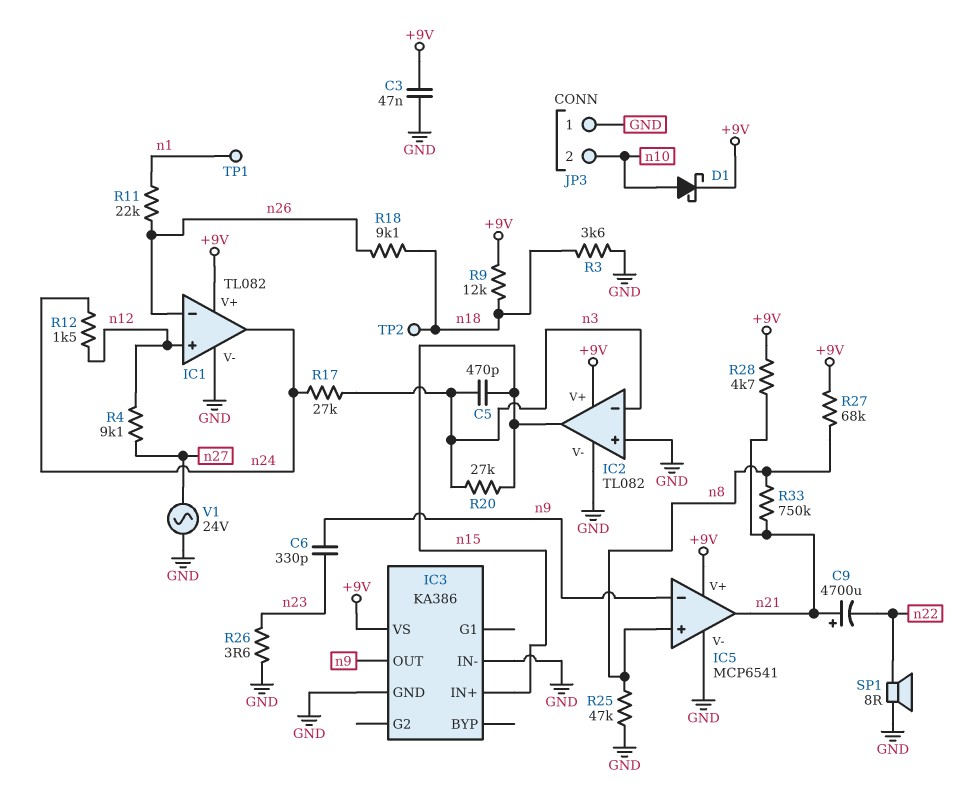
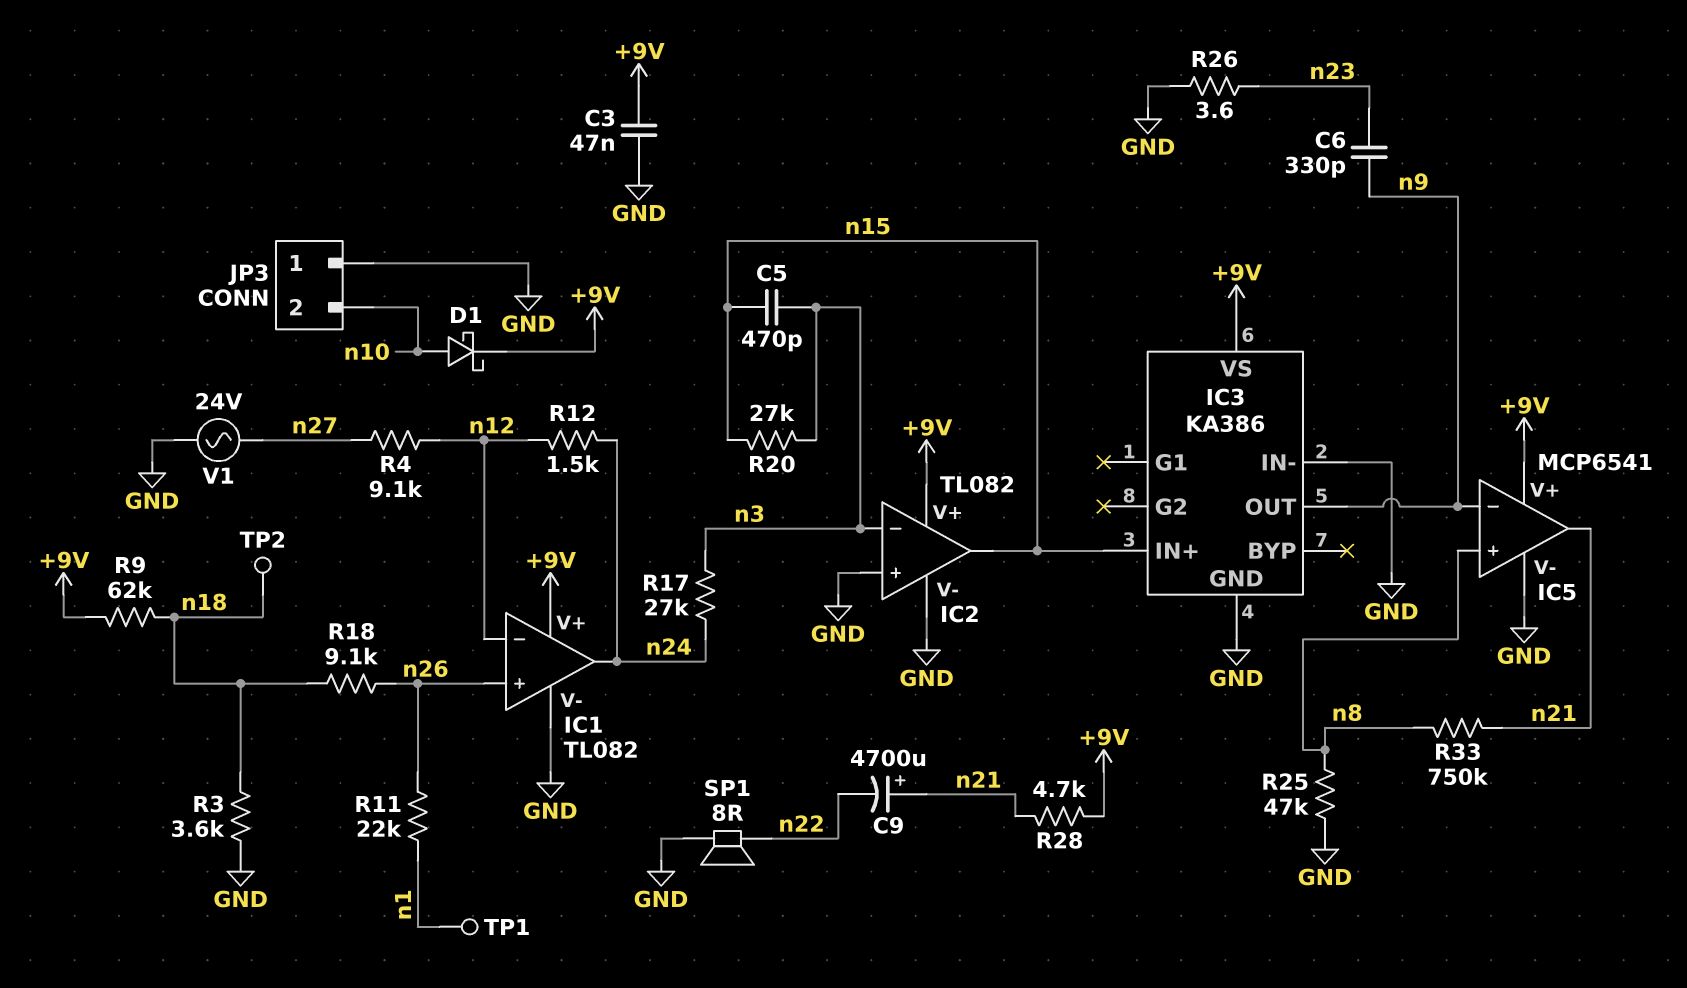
IC1 pin in+: n12 -> n26
IC1 pin in-: n26 -> n12
R9: 12k (+9V, n18) -> 62k (+9V, n18)
R27: 68k (+9V, n8) -> none

